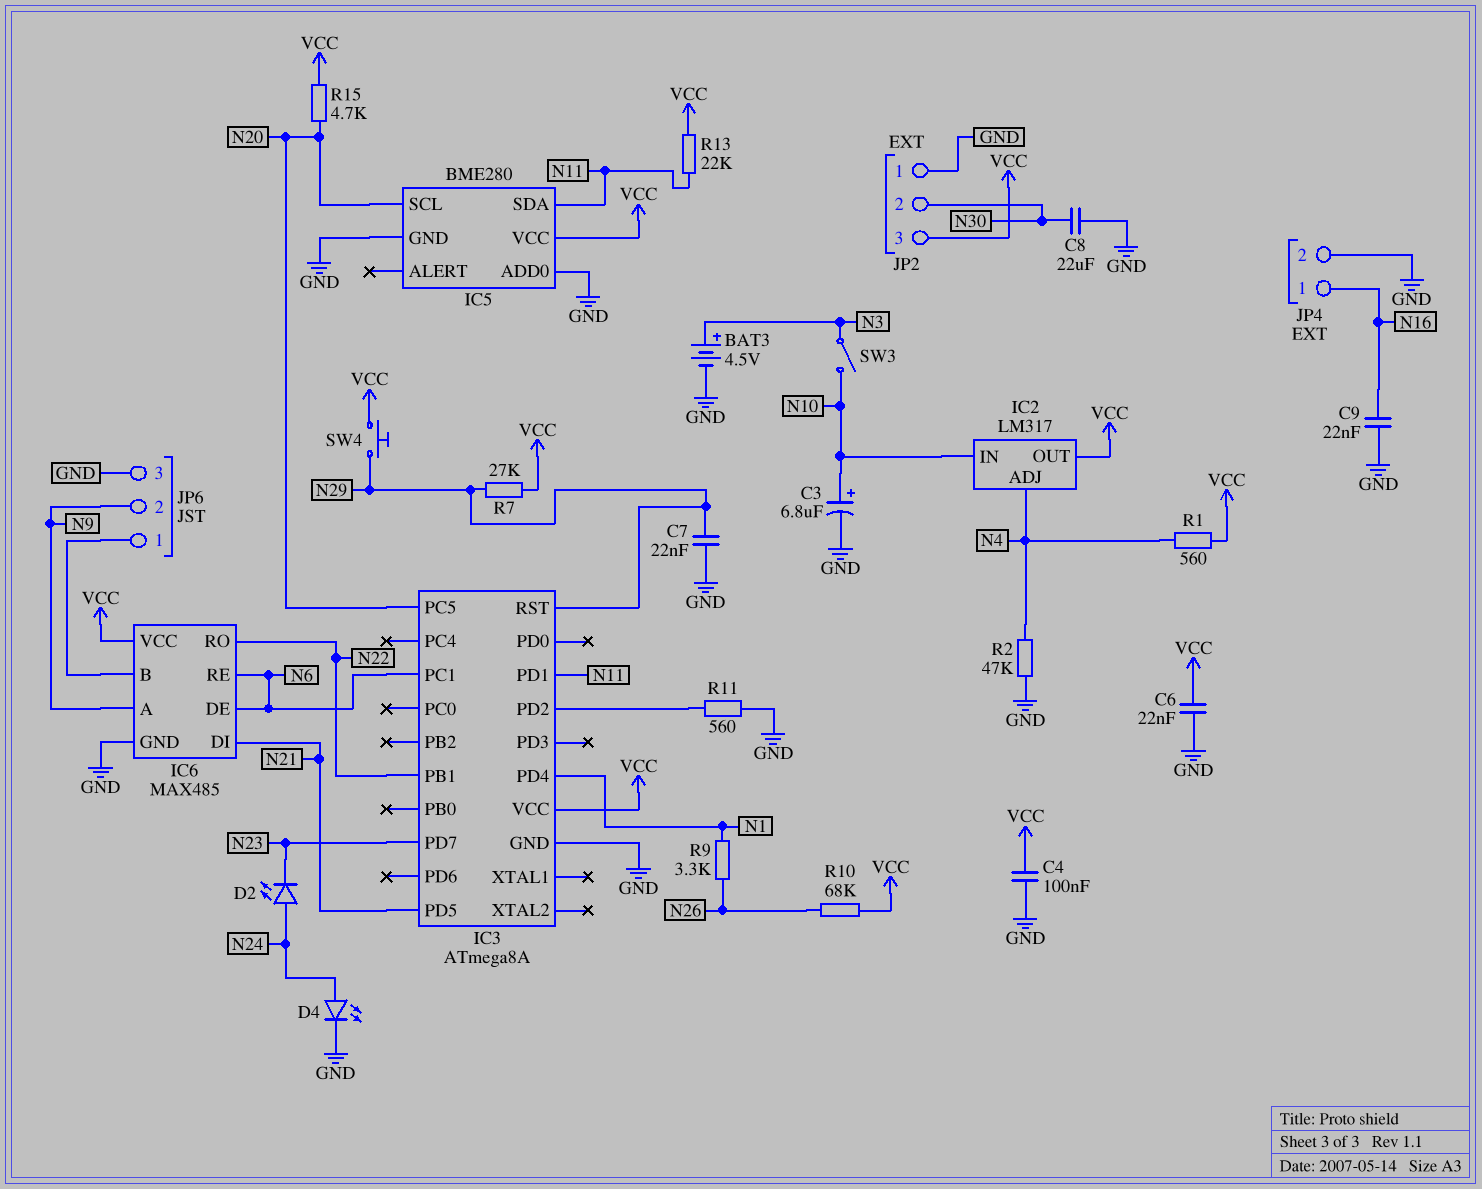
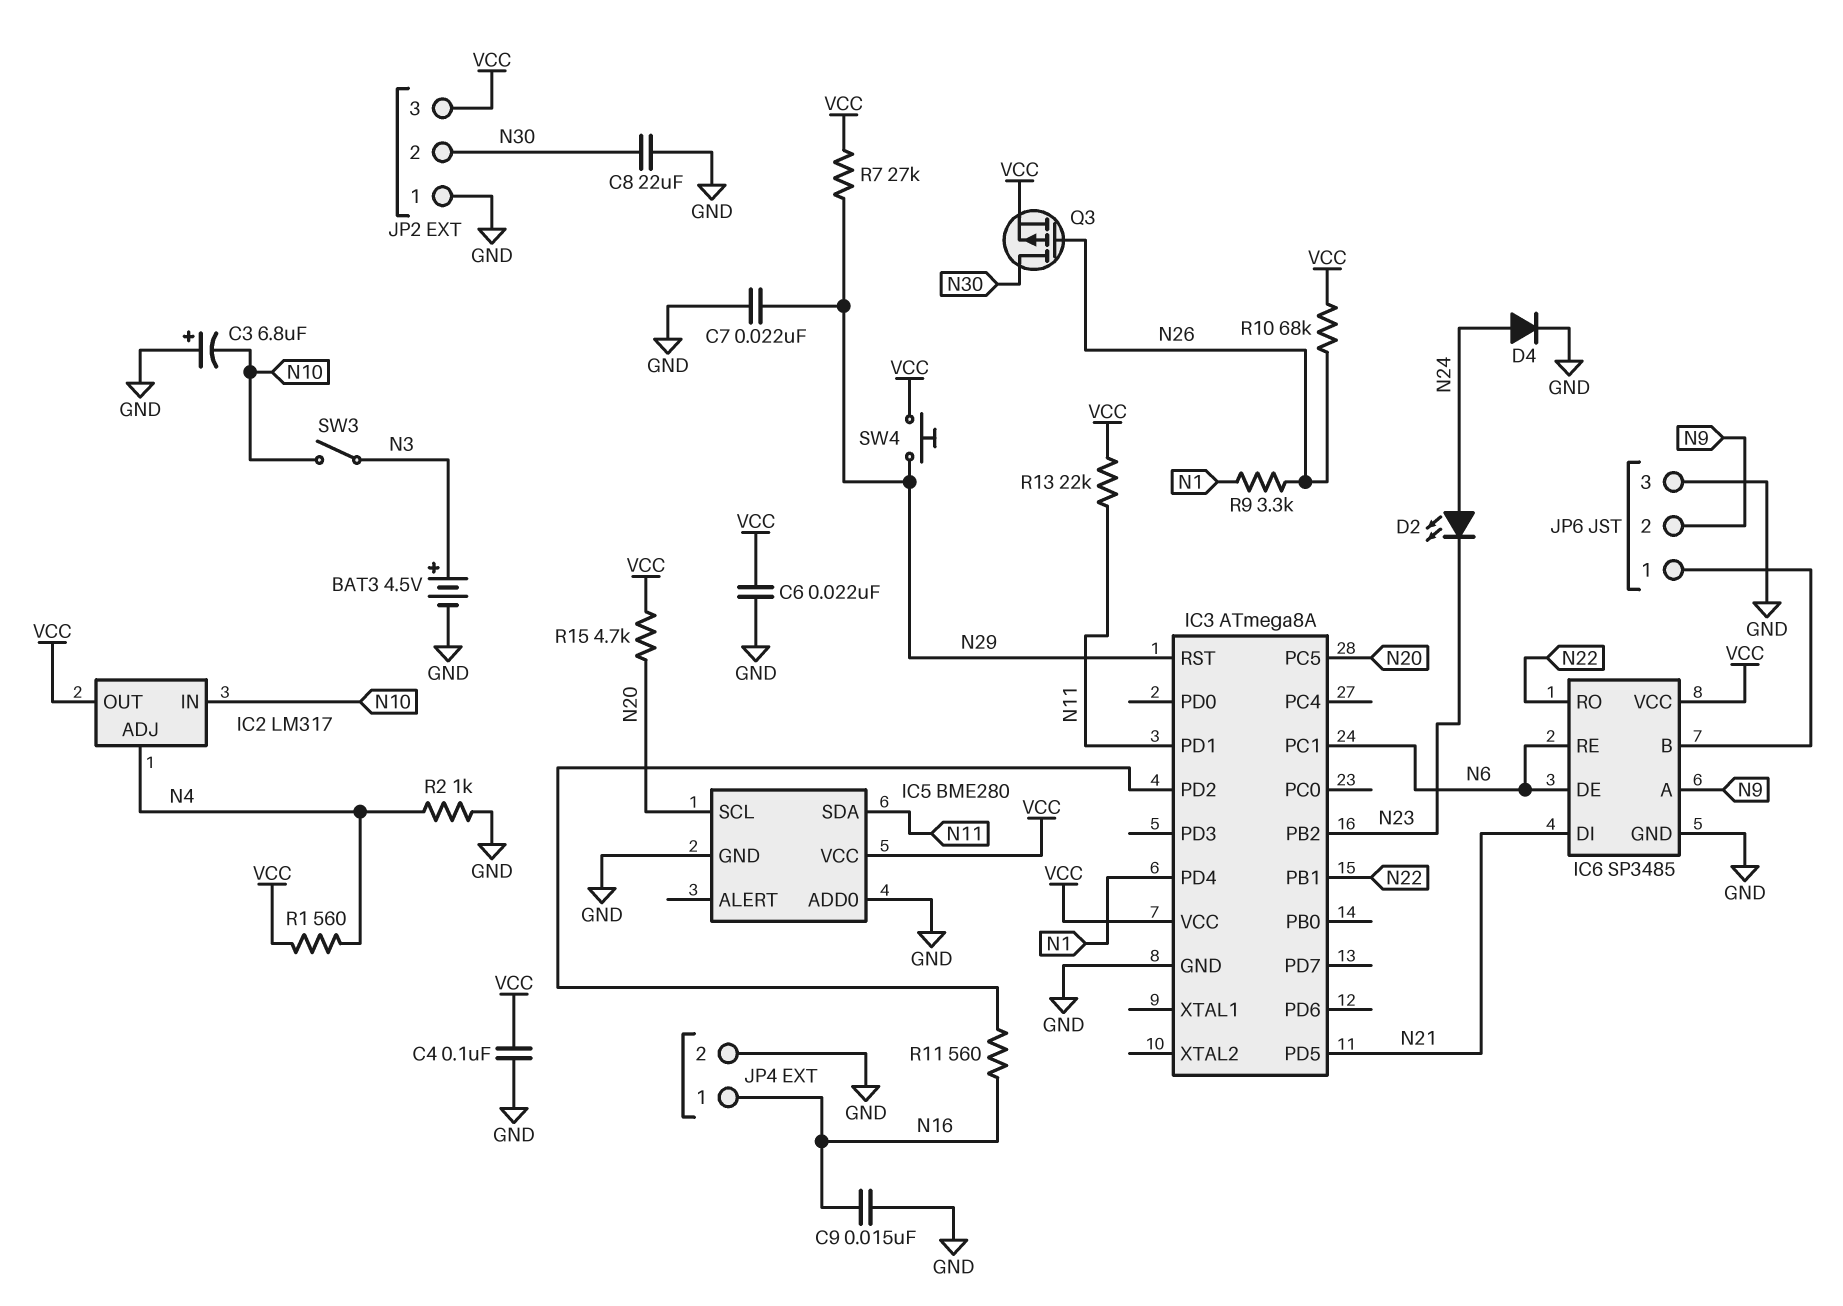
C3: 6.8uF (plus N10, minus GND) -> 6.8uF (plus GND, minus N10)
C9: 22nF (GND, N16) -> 15nF (GND, N16)
D4: LED (A N24, K GND) -> diode (A N24, K GND)
IC3 pin PB2: none -> N23
IC3 pin PD7: N23 -> none
IC6: MAX485 -> SP3485
Q3: none -> PMOS (G N26, D N30, S VCC)
R2: 47k (GND, N4) -> 1k (GND, N4)
R11: 560 (GND, IC3/PD2) -> 560 (IC3/PD2, N16)

